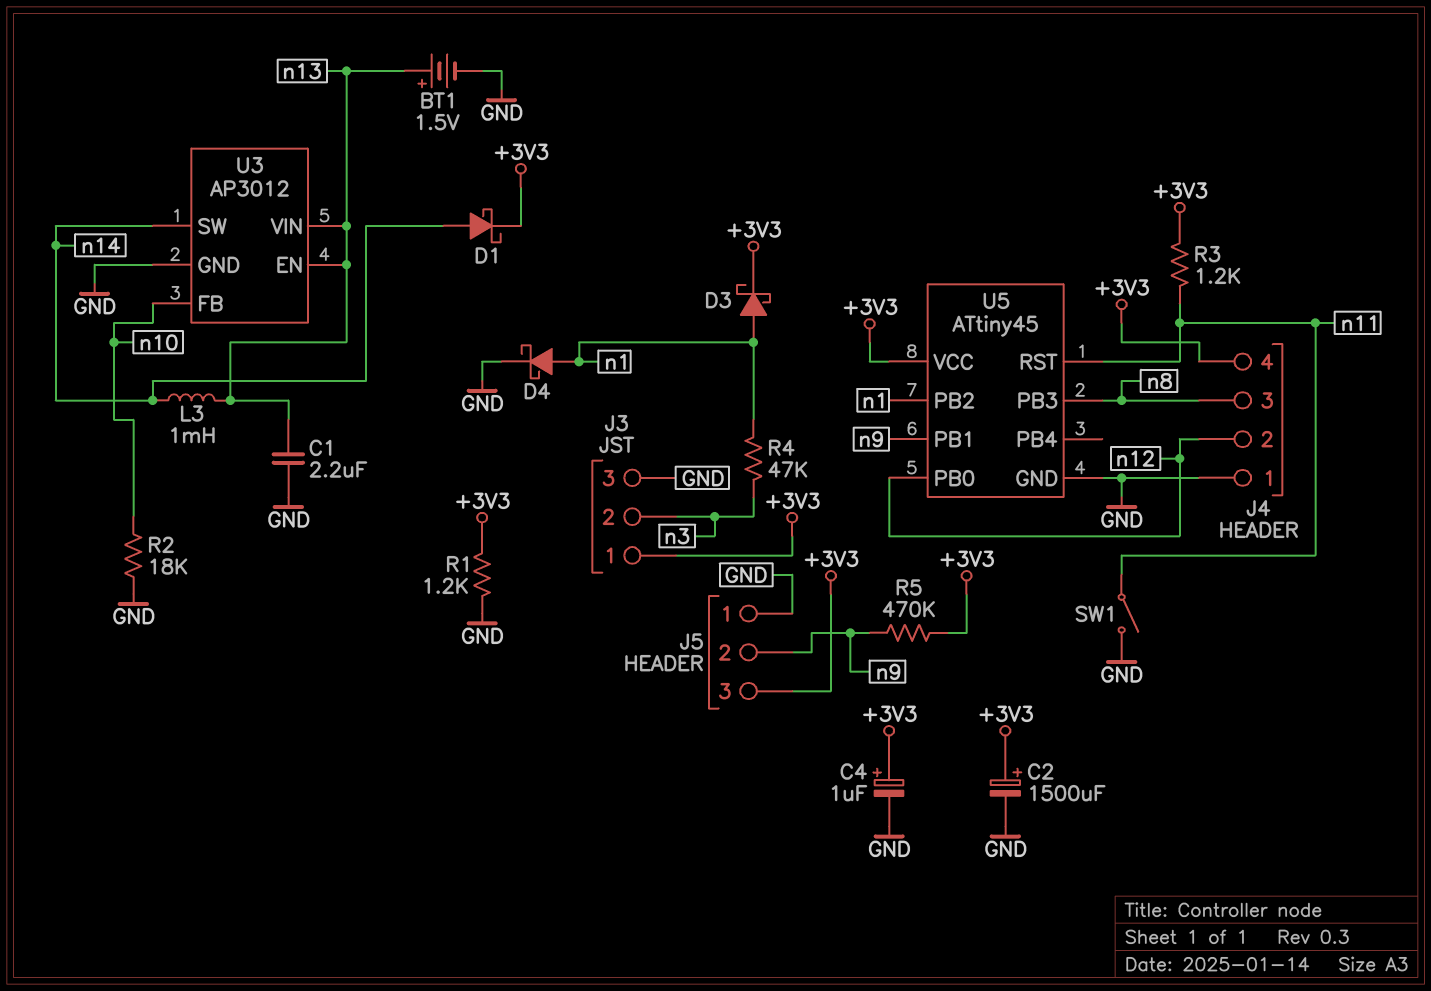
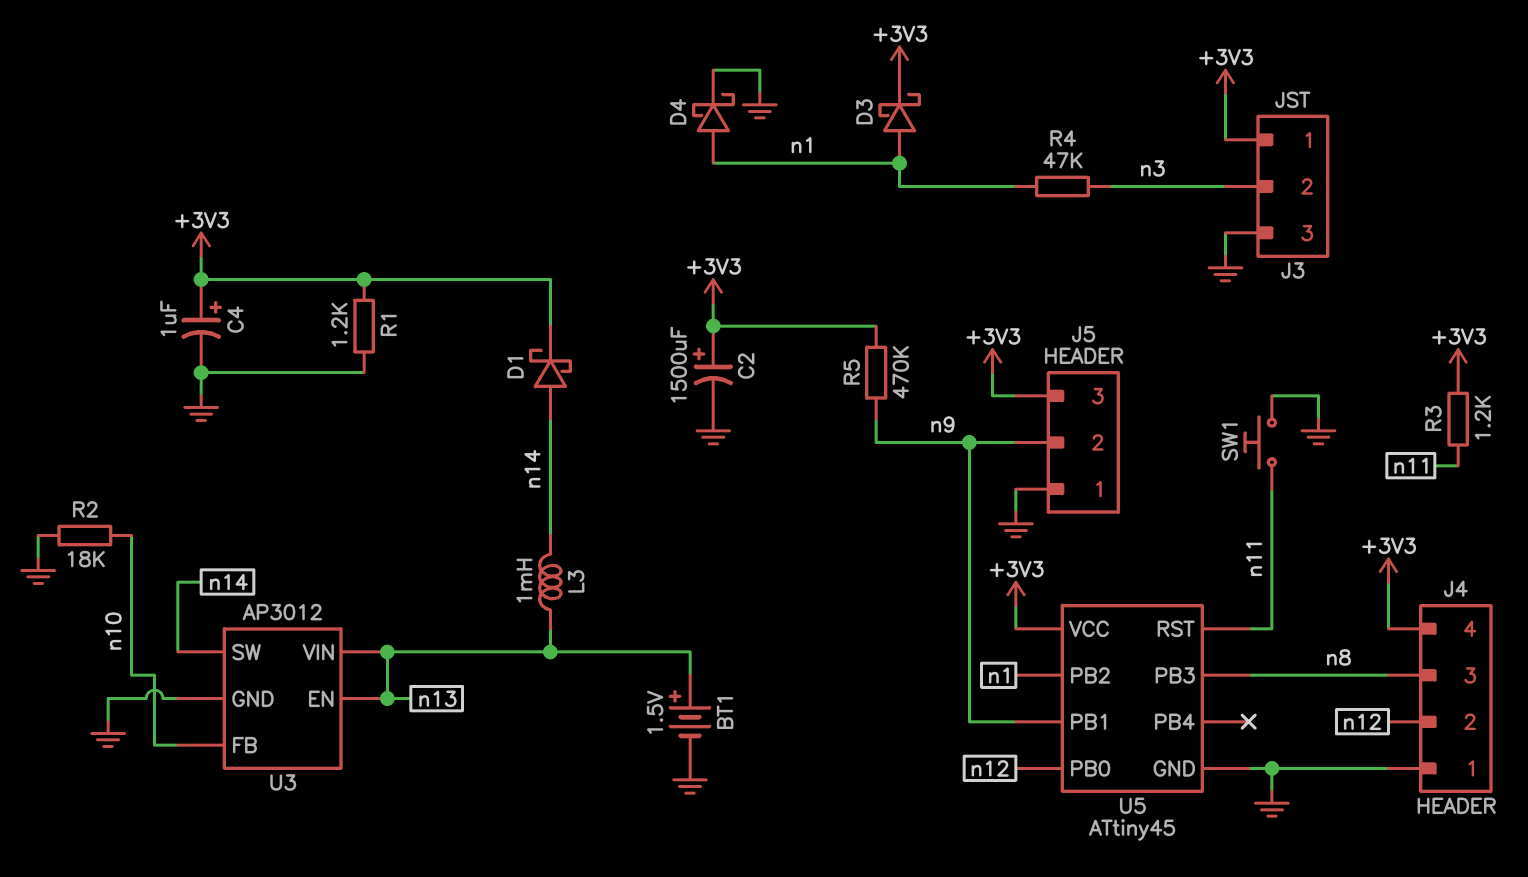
C1: 2.2uF (GND, n13) -> none
SW1: switch (GND, n11) -> button (GND, n11)

